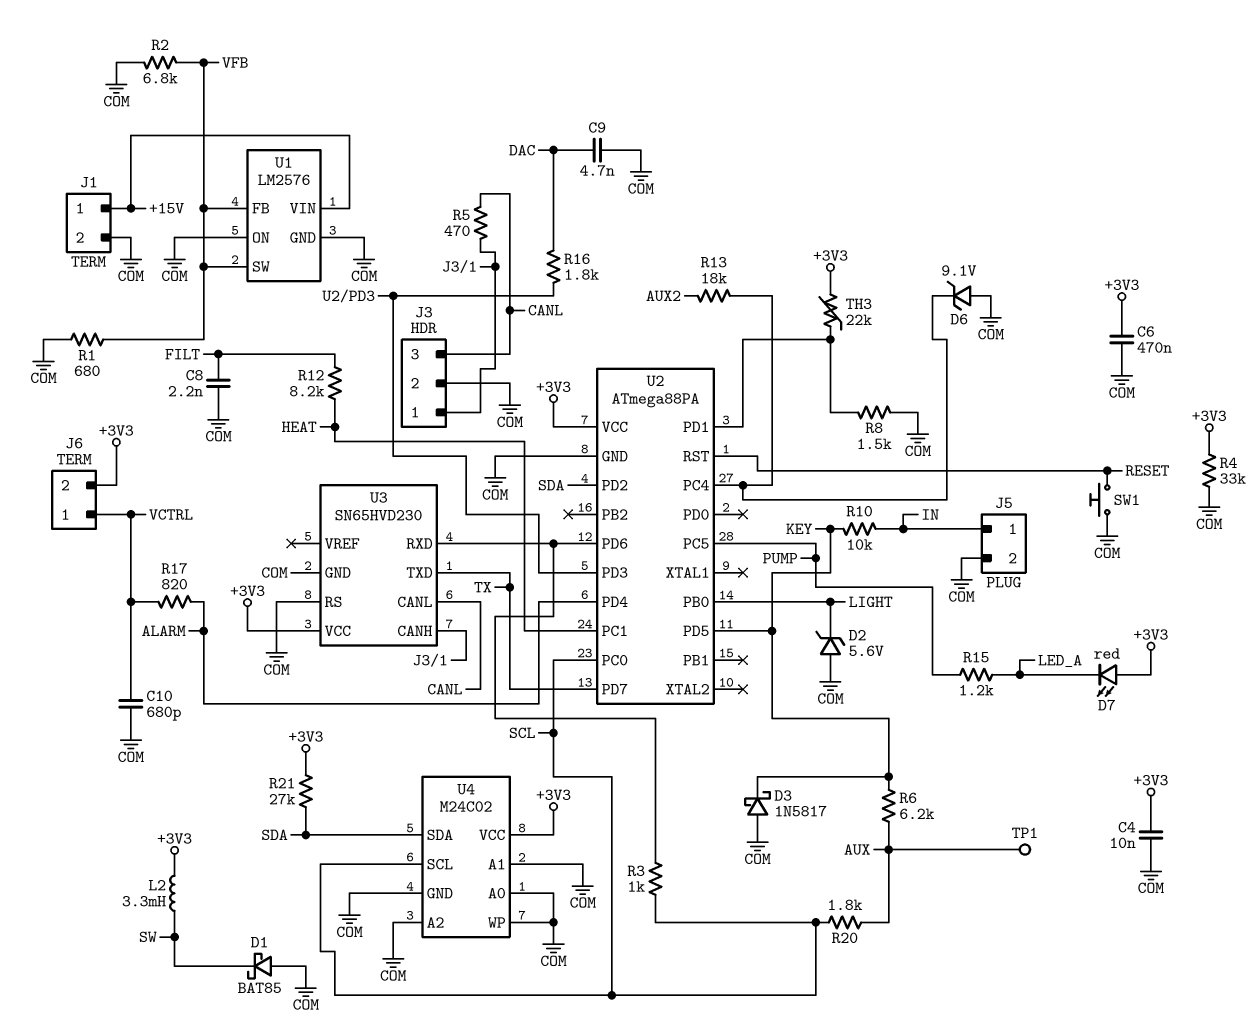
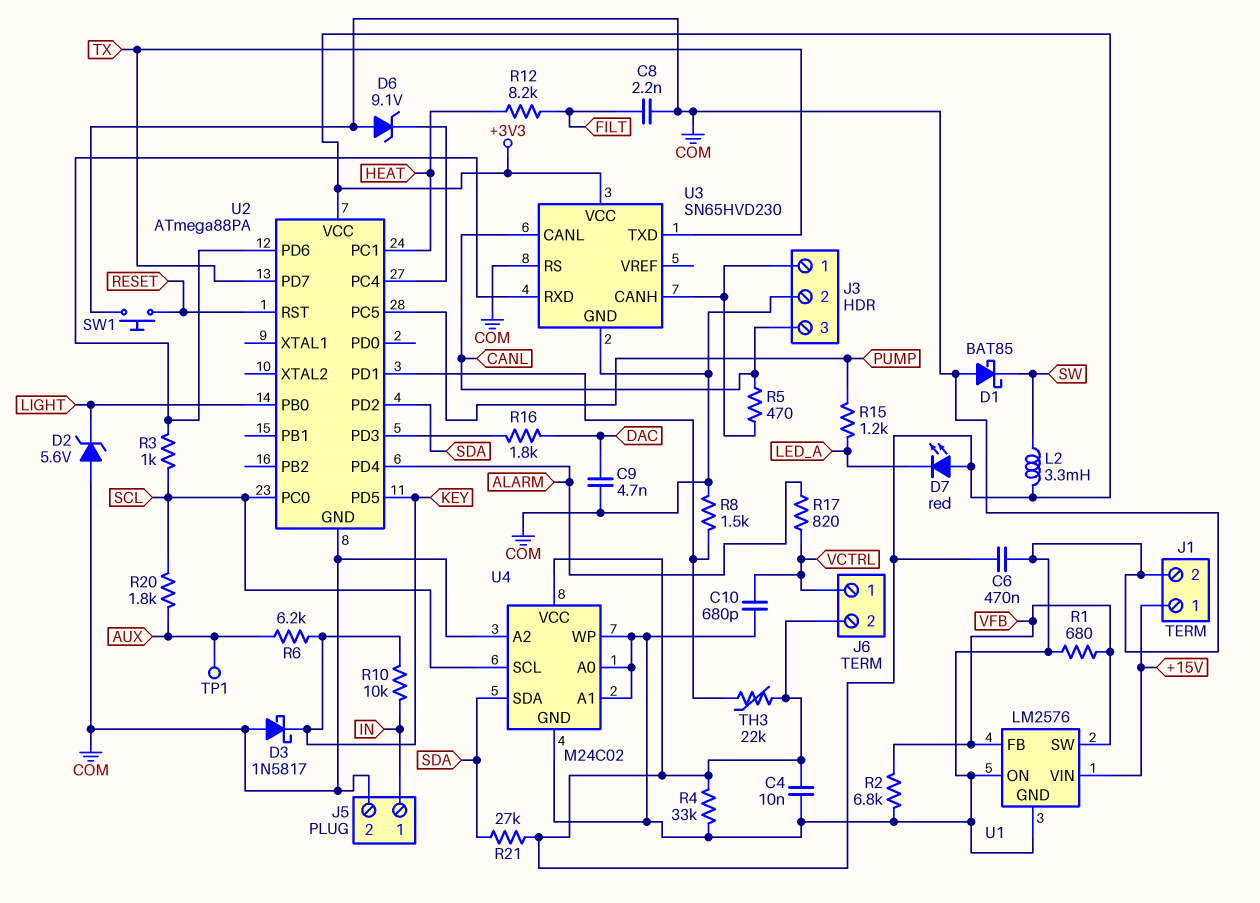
R13: 18k (AUX2, U2/PC4) -> none

